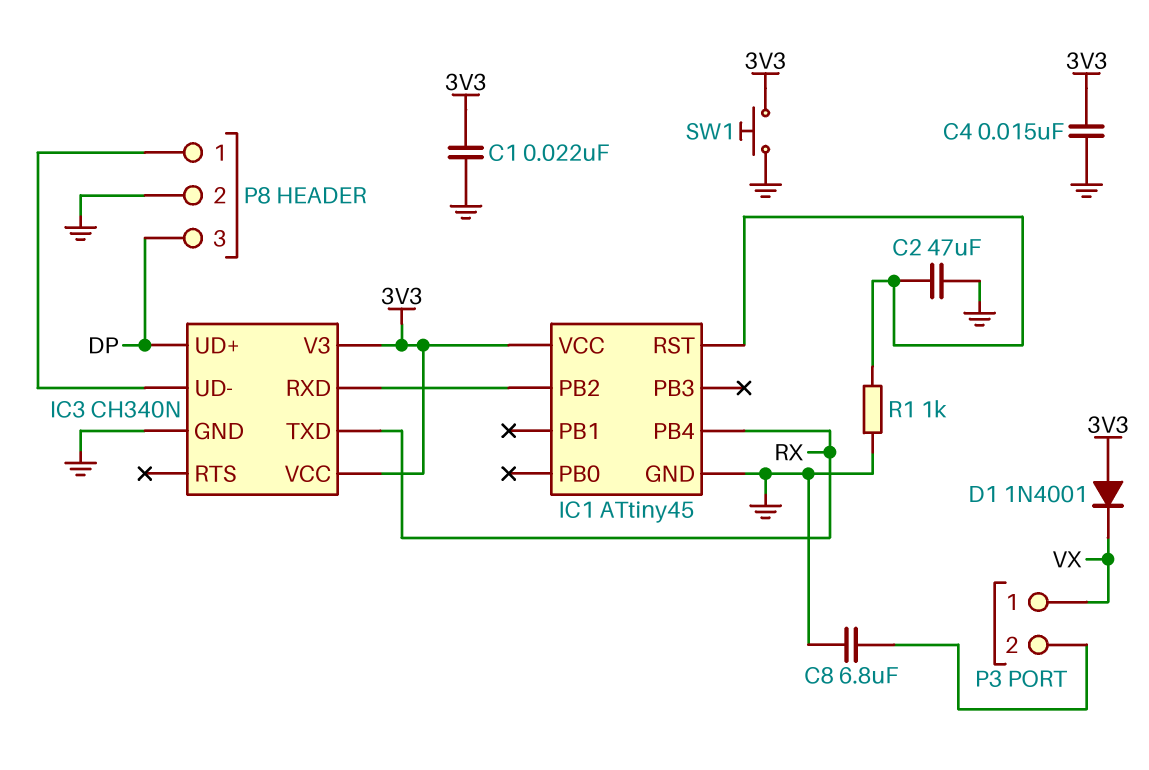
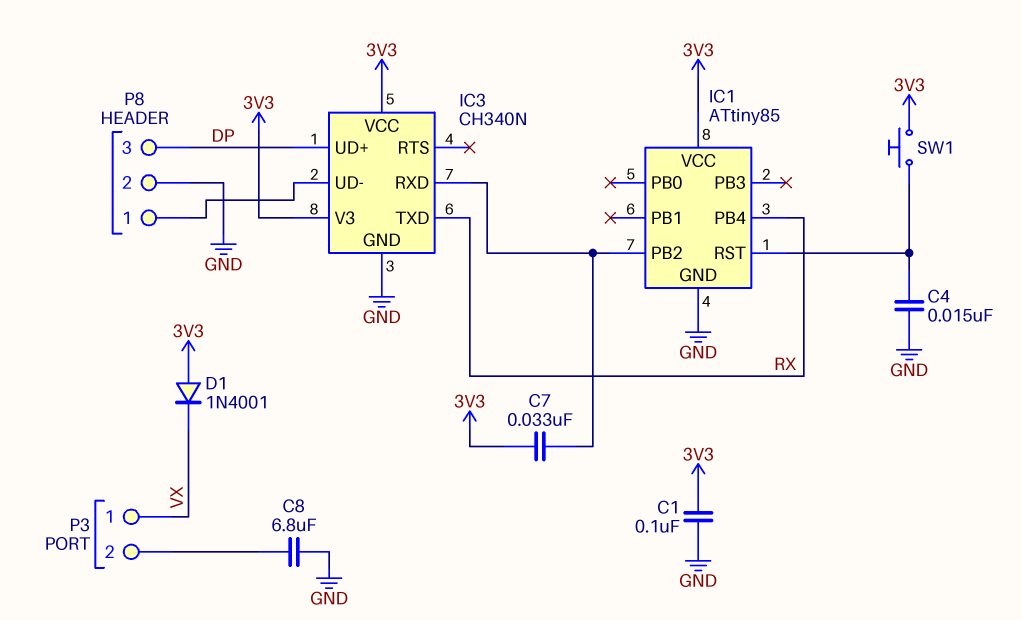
C1: 22nF (3V3, GND) -> 100nF (3V3, GND)
C2: 47uF (GND, IC1/RST) -> none
C4: 15nF (3V3, GND) -> 15nF (GND, IC1/RST)
C7: none -> 33nF (3V3, IC1/PB2)
IC1: ATtiny45 -> ATtiny85
R1: 1k (GND, IC1/RST) -> none
SW1: button (3V3, GND) -> button (3V3, IC1/RST)

